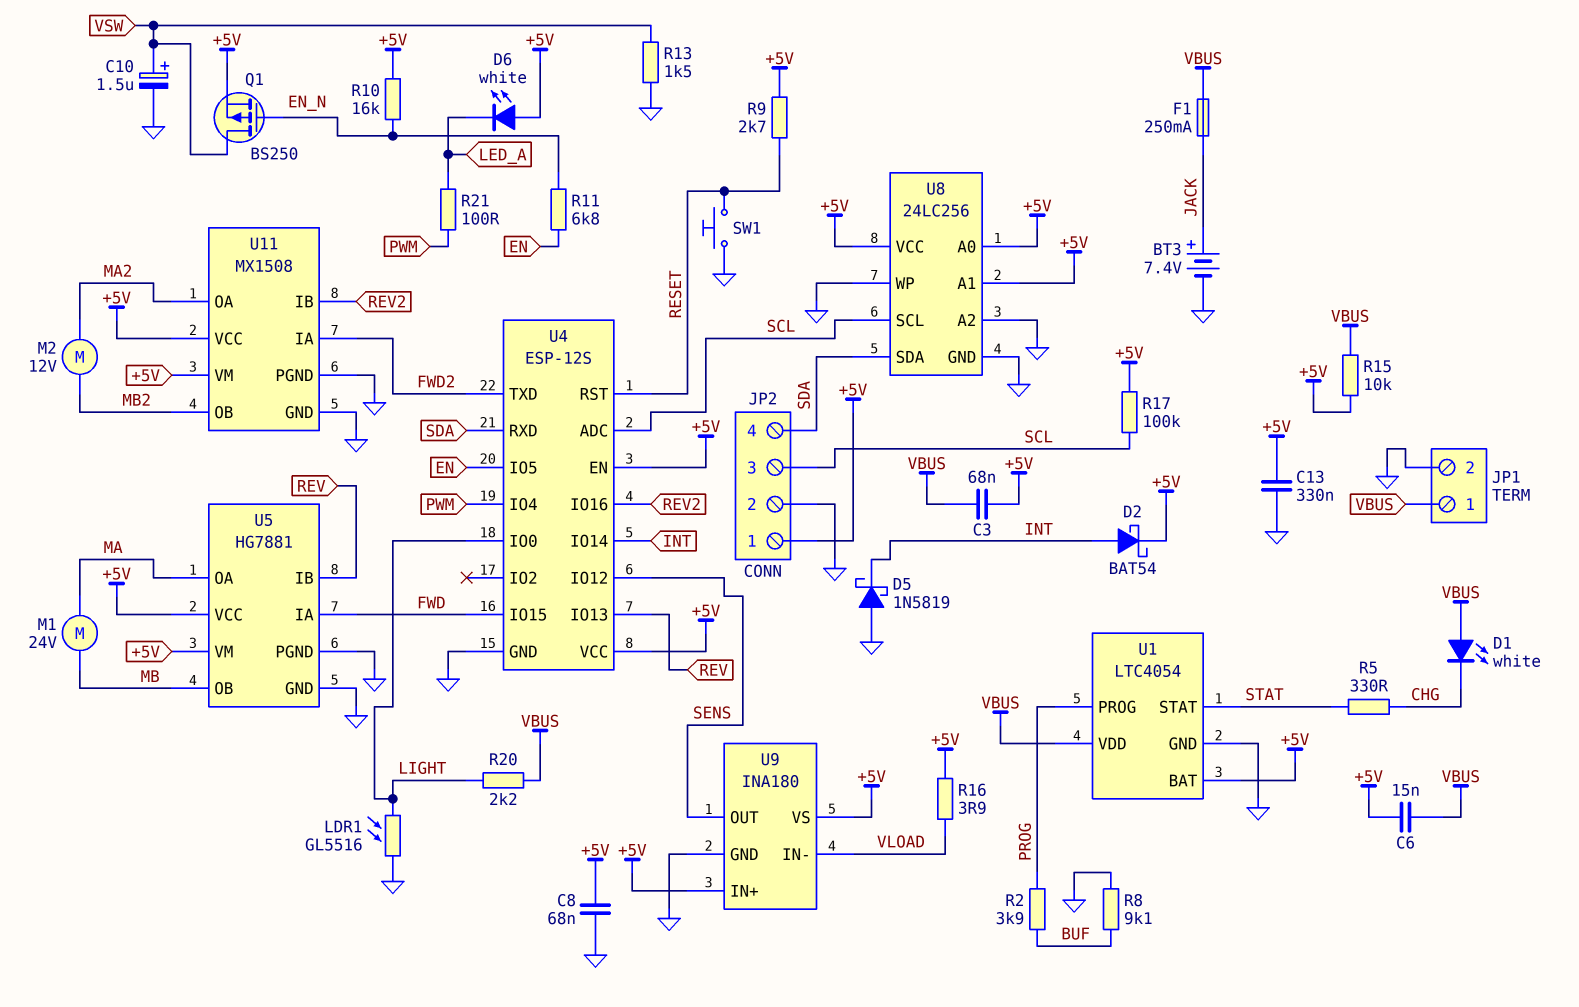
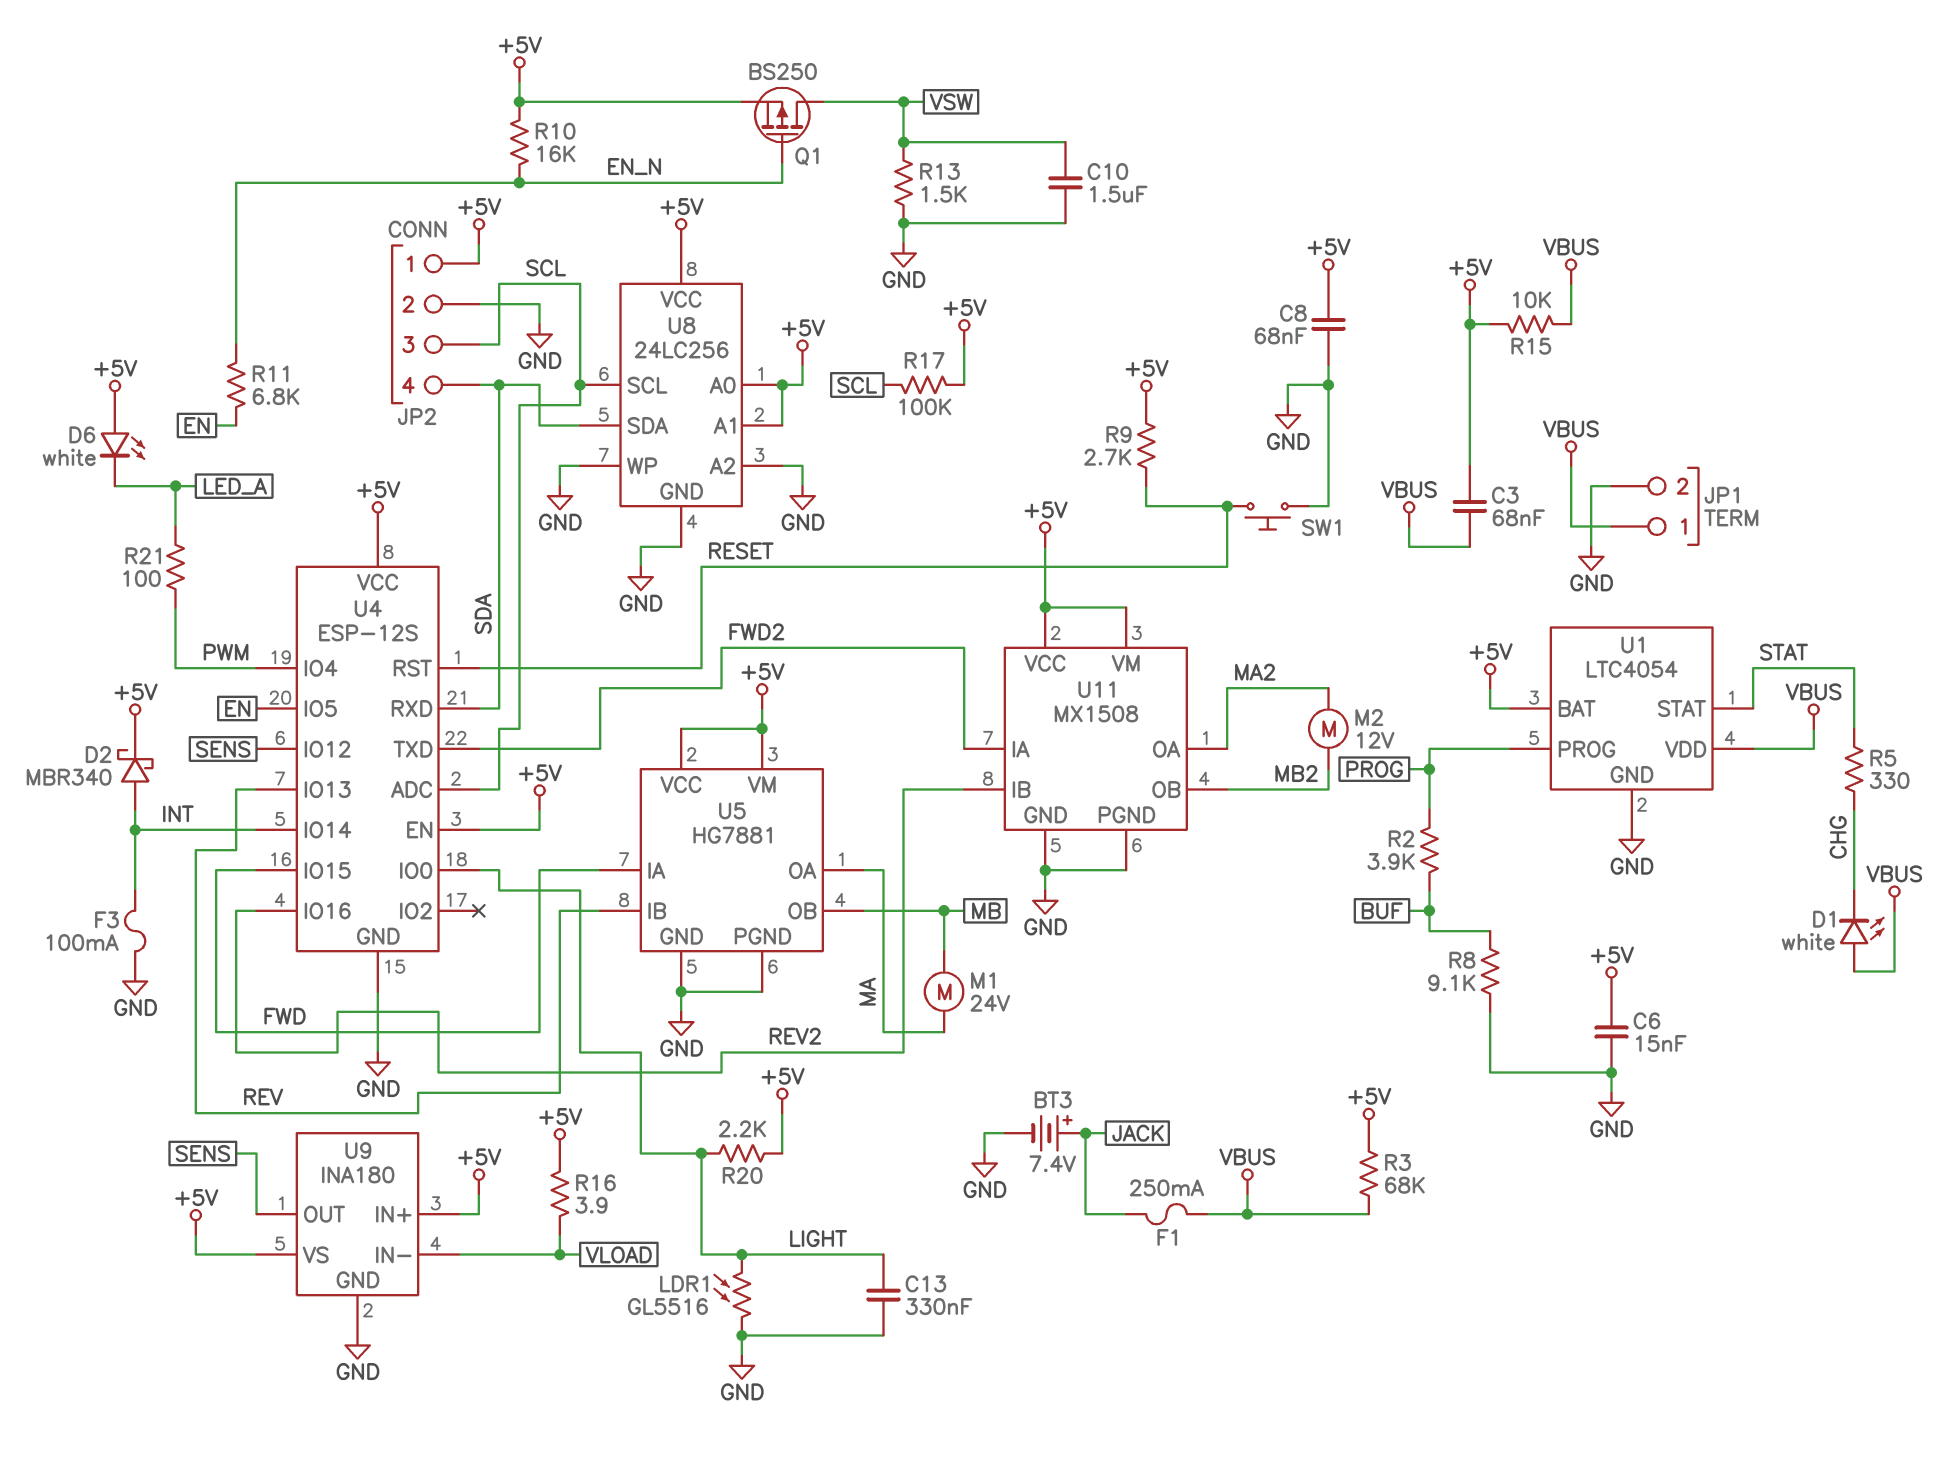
C6: 15nF (+5V, VBUS) -> 15nF (+5V, GND)
C10: 1.5uF (plus VSW, minus GND) -> 1.5uF (GND, VSW)
C13: 330nF (+5V, GND) -> 330nF (GND, LIGHT)
D2: schottky BAT54 (A INT, K +5V) -> schottky MBR340 (A INT, K +5V)
D5: schottky 1N5819 (A GND, K INT) -> none
F3: none -> 100mA (GND, INT)
R3: none -> 68k (+5V, VBUS)
R20: 2.2k (LIGHT, VBUS) -> 2.2k (+5V, LIGHT)

